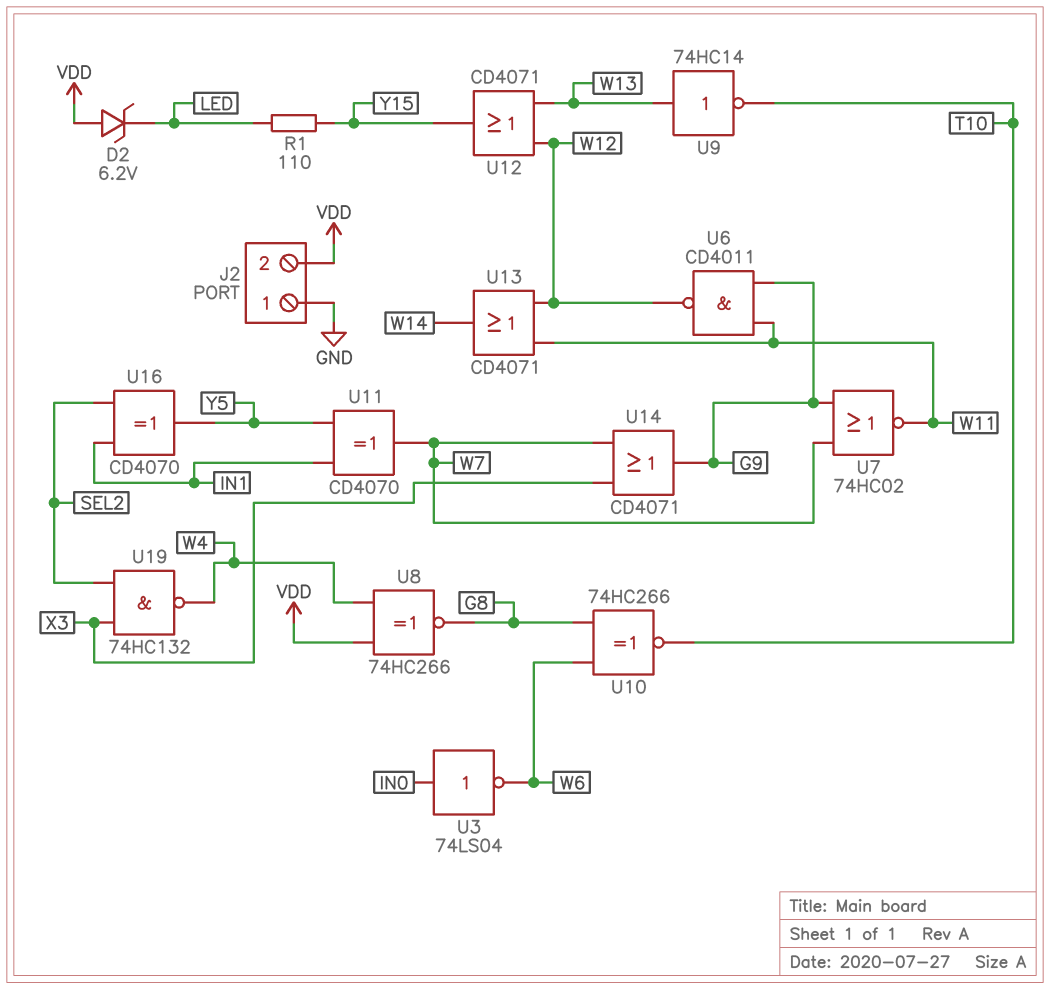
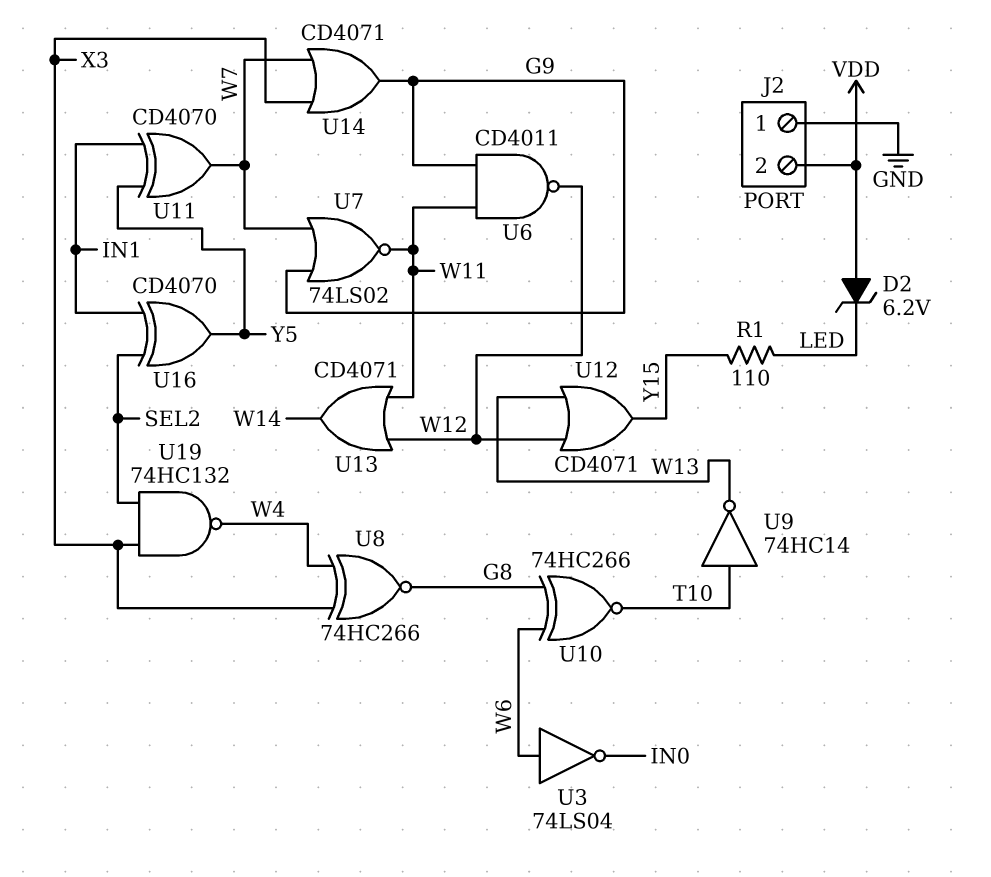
U3: NOT 74LS04 (in IN0, out W6) -> NOT 74LS04 (in W6, out IN0)
U7: NOR 74HC02 (in G9, in W7, out W11) -> NOR 74LS02 (in G9, in W7, out W11)
U8: XNOR 74HC266 (in VDD, in W4, out G8) -> XNOR 74HC266 (in W4, in X3, out G8)
U9: NOT 74HC14 (in W13, out T10) -> NOT 74HC14 (in T10, out W13)

